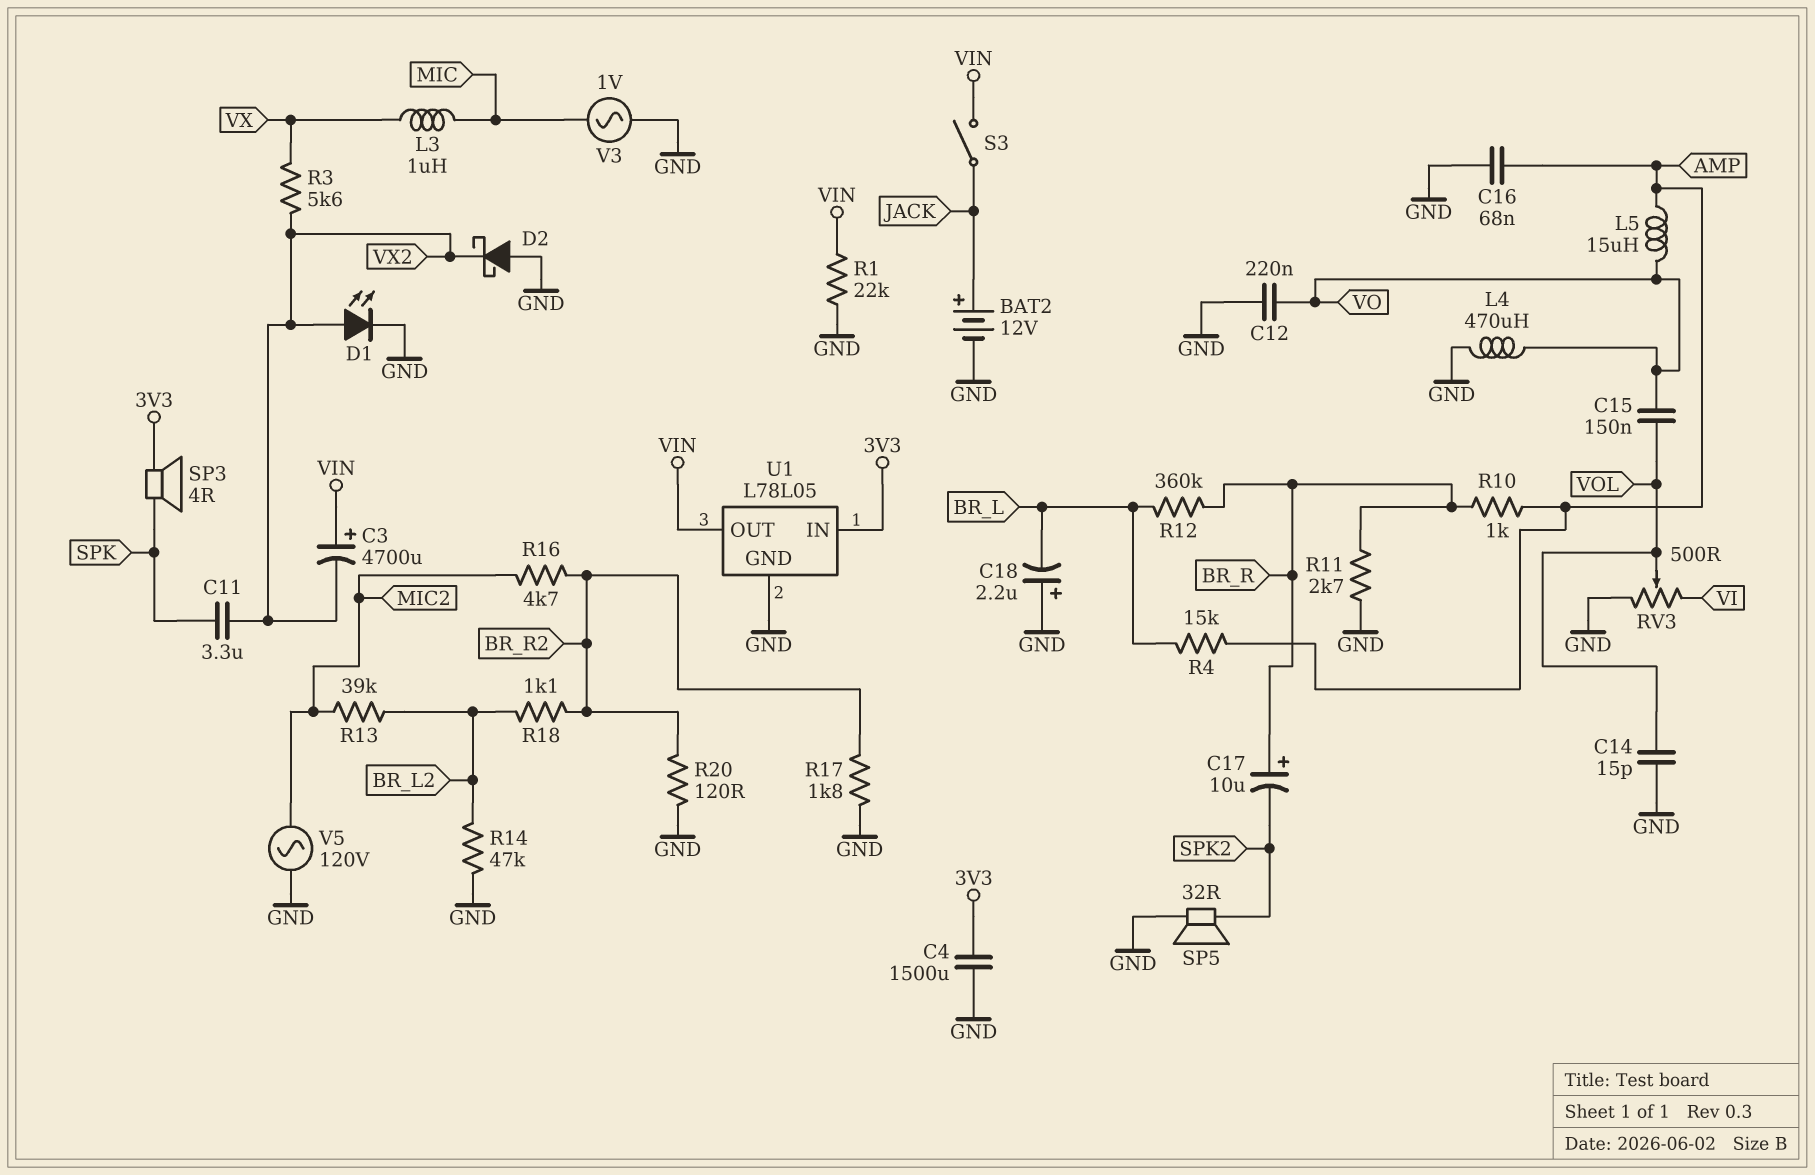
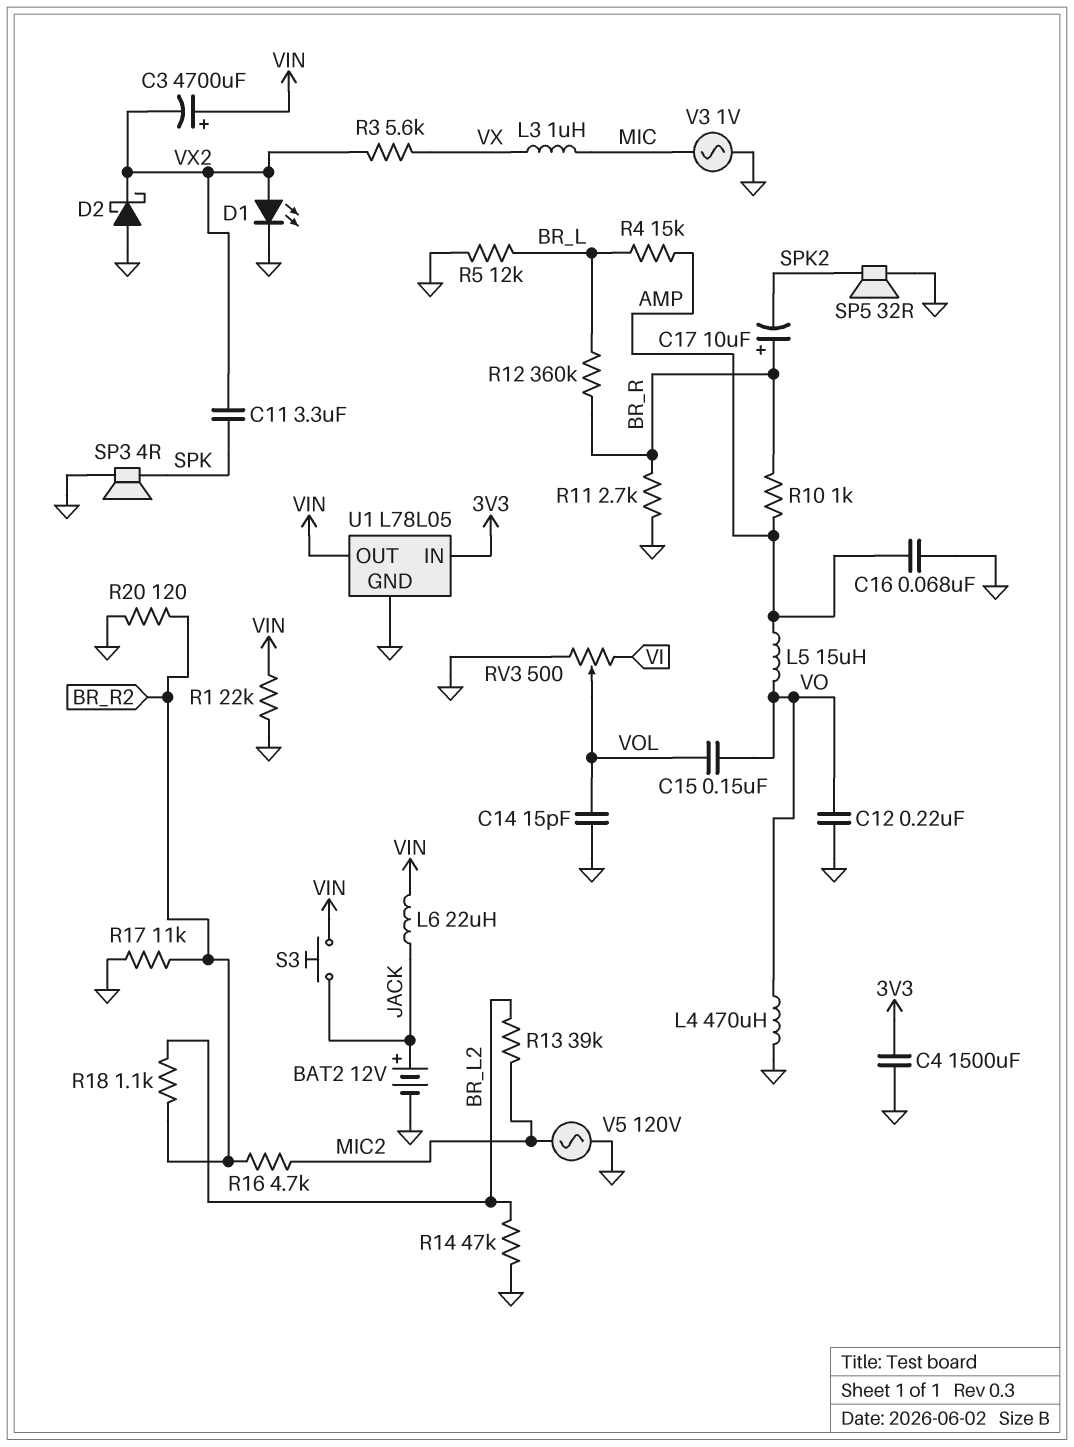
C18: 2.2uF (plus GND, minus BR_L) -> none
L6: none -> 22uH (JACK, VIN)
R5: none -> 12k (BR_L, GND)
R17: 1.8k (BR_R2, GND) -> 11k (BR_R2, GND)
S3: switch (JACK, VIN) -> button (JACK, VIN)
SP3: speaker 4R (3V3, SPK) -> speaker 4R (GND, SPK)

